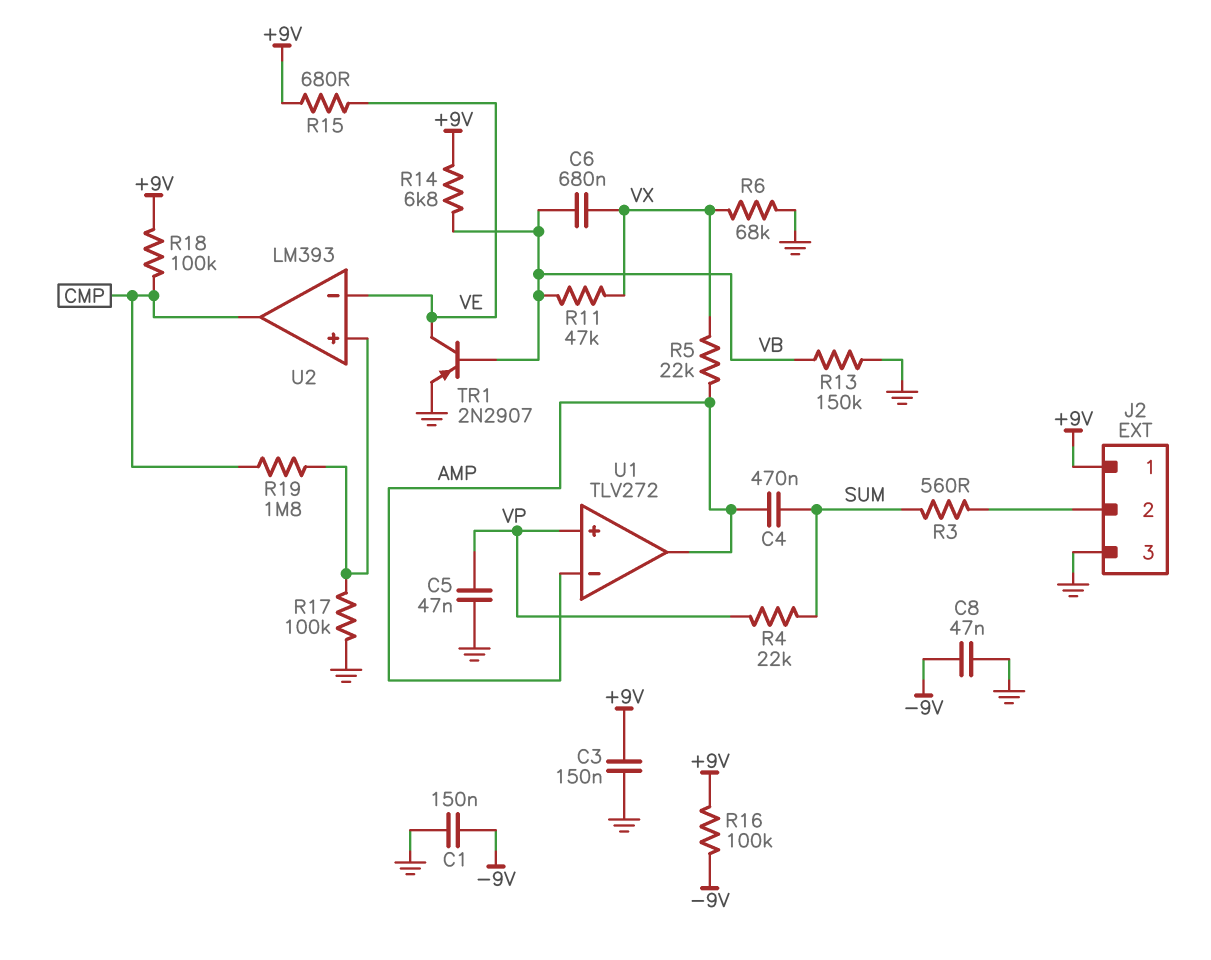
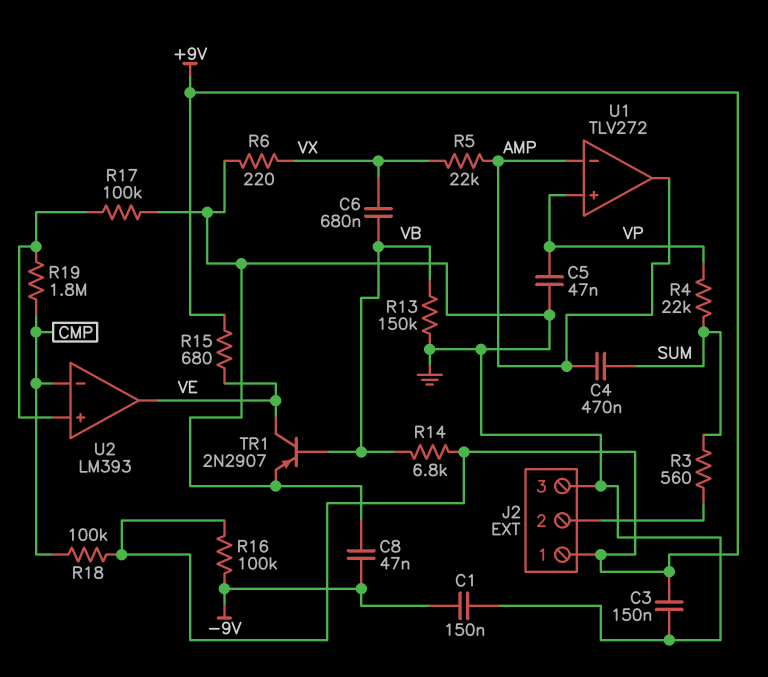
R6: 68k (GND, VX) -> 220 (GND, VX)
R11: 47k (VB, VX) -> none
U2 pin in-: VE -> CMP
U2 pin out: CMP -> VE

